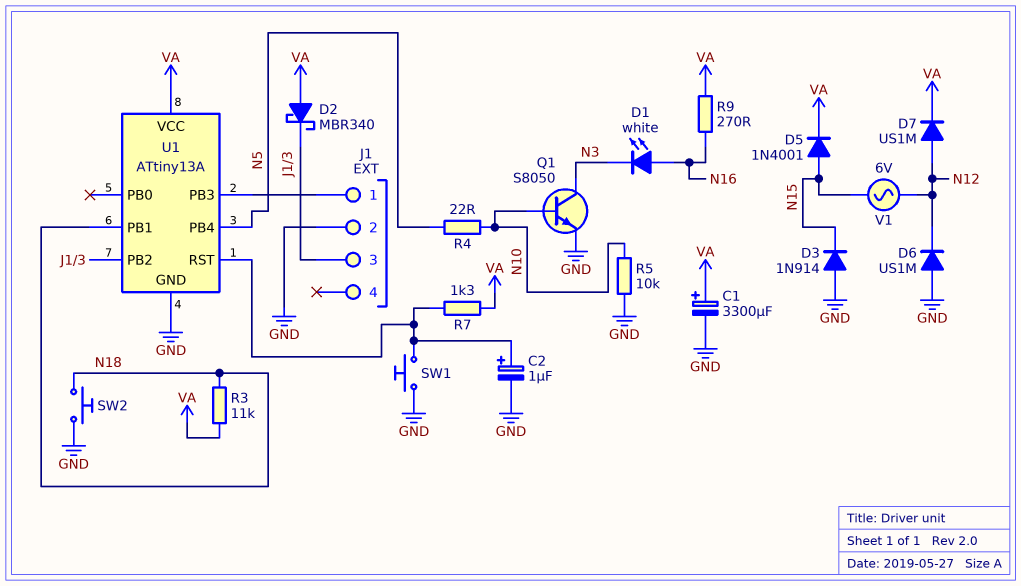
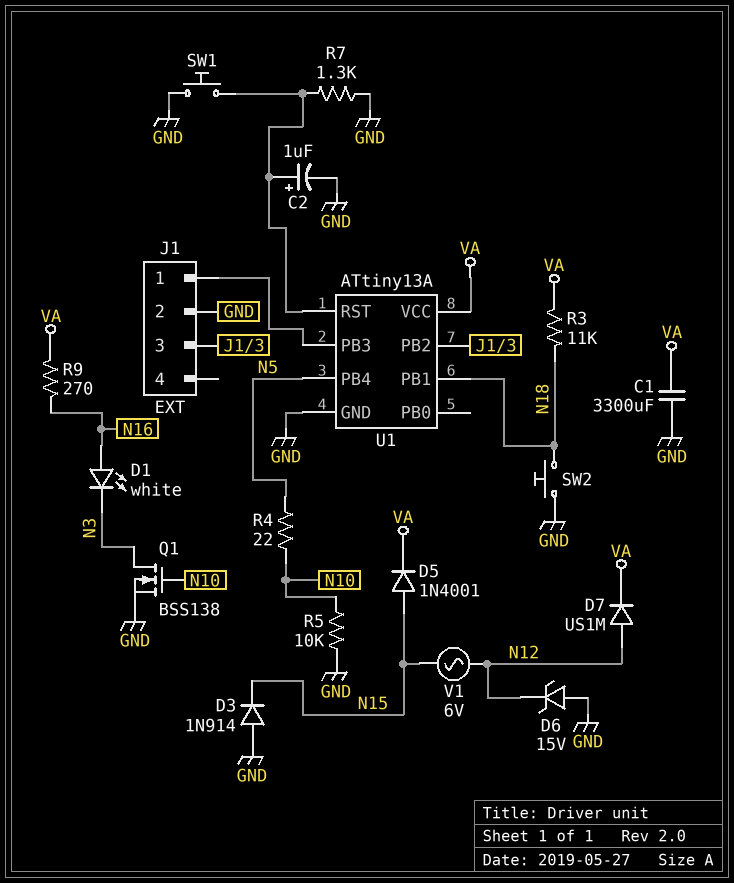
C1: 3300uF (plus VA, minus GND) -> 3300uF (GND, VA)
D2: schottky MBR340 (A VA, K J1/3) -> none
D6: diode US1M (A GND, K N12) -> zener 15V (A GND, K N12)
Q1: NPN S8050 (B N10, C N3, E GND) -> NMOS BSS138 (G N10, D N3, S GND)
R7: 1.3k (U1/RST, VA) -> 1.3k (GND, U1/RST)

